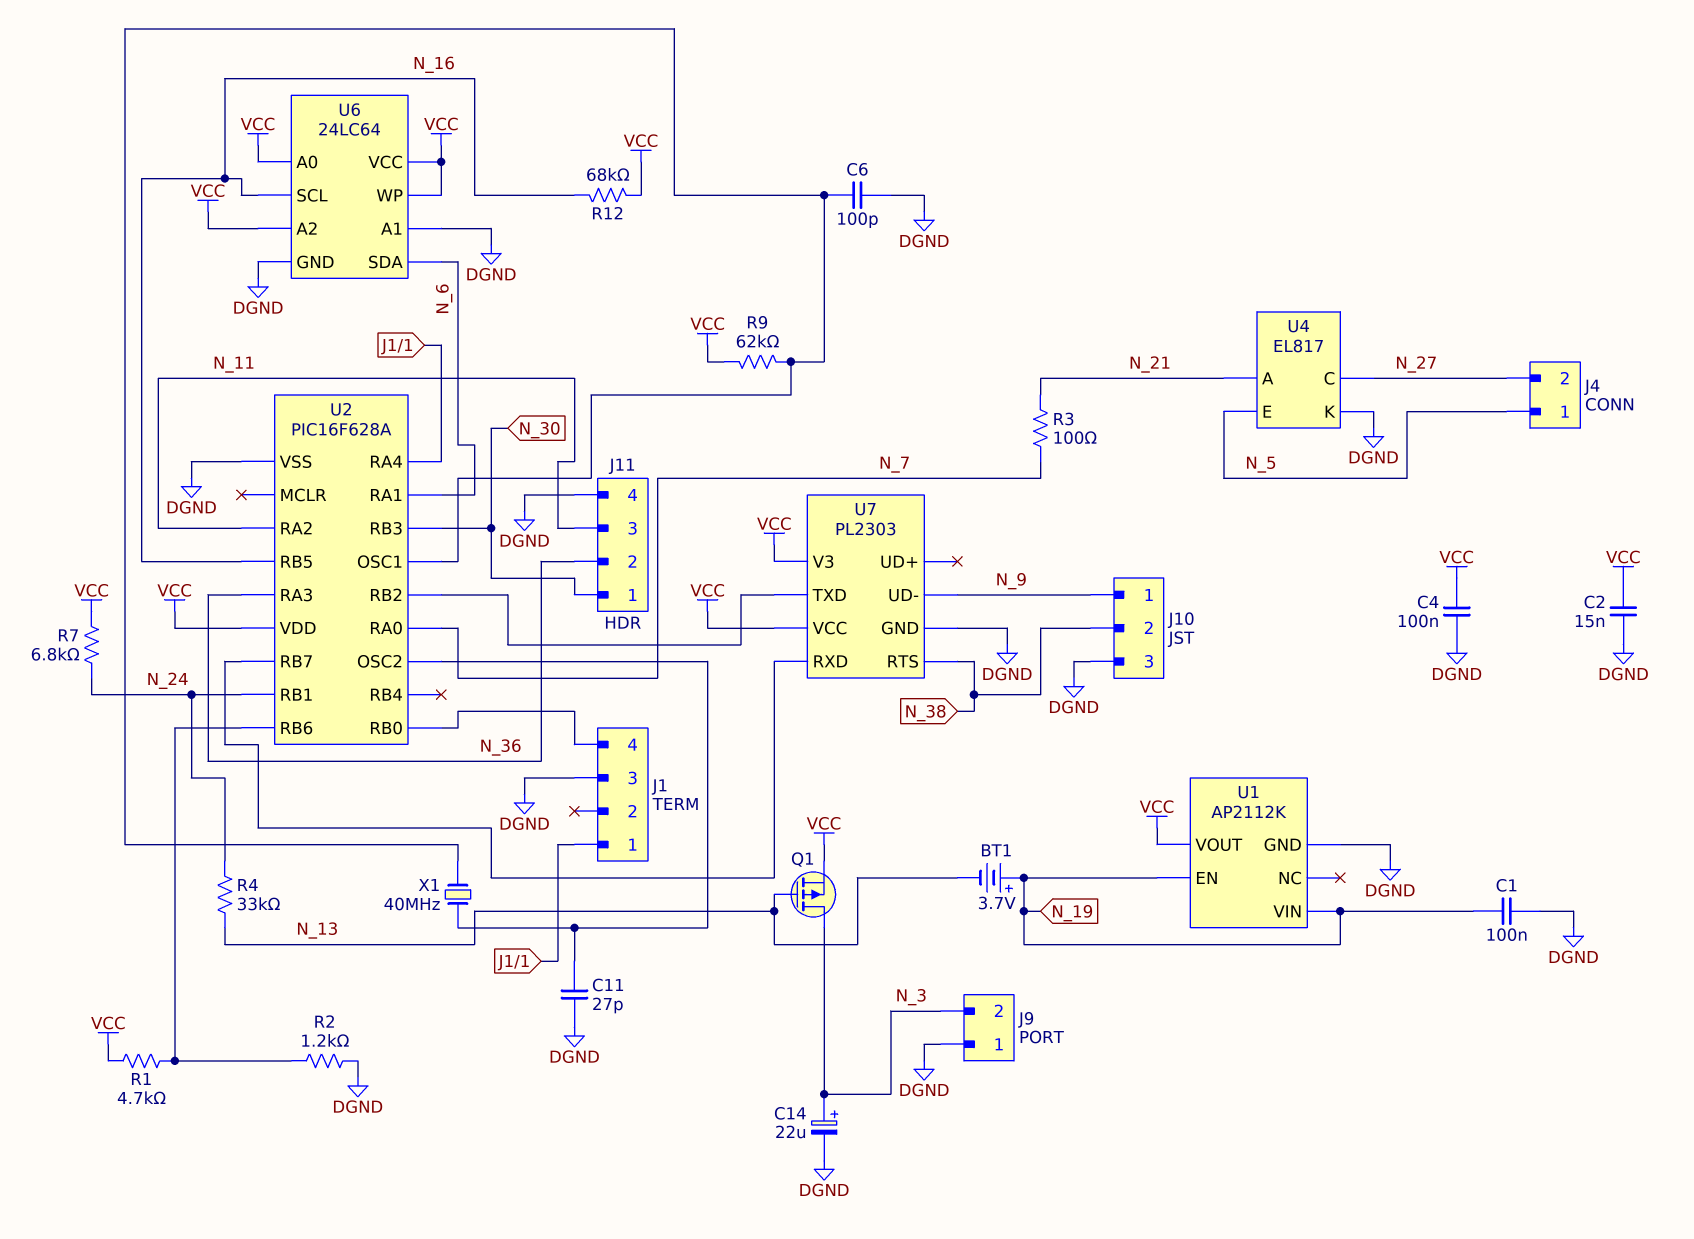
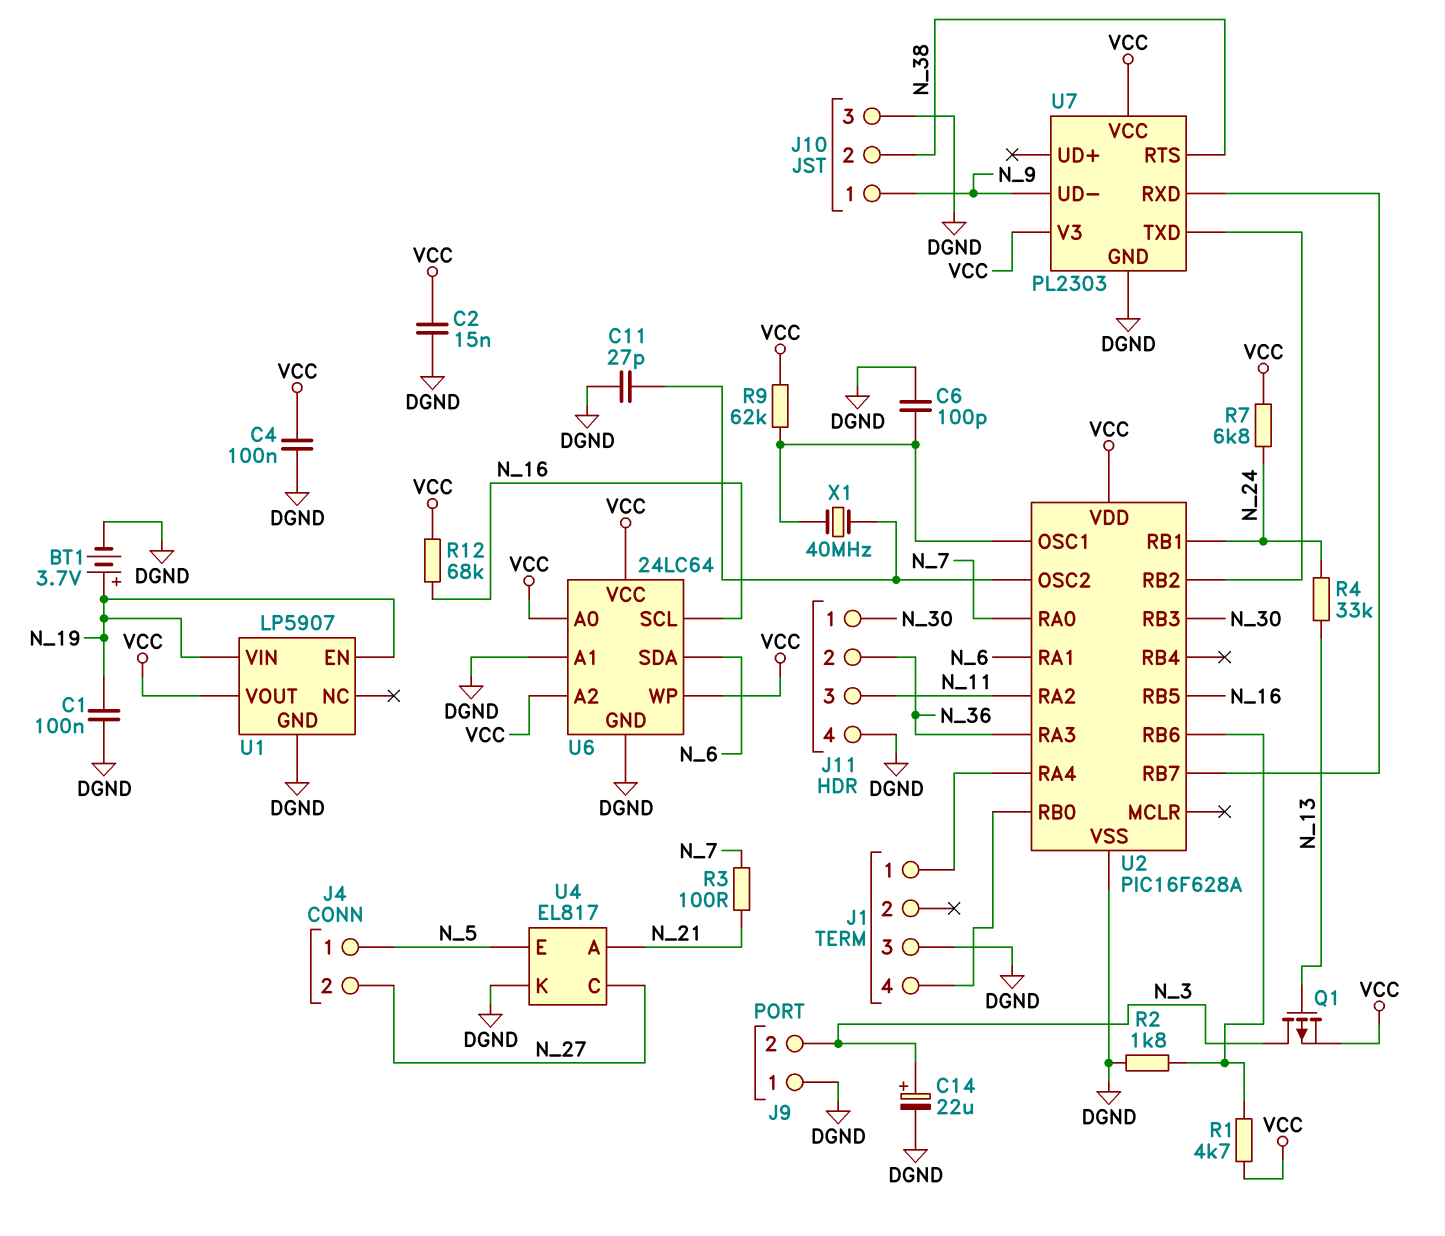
BT1: 3.7V (plus N_19, minus N_13) -> 3.7V (plus N_19, minus DGND)
R2: 1.2k (DGND, U2/RB6) -> 1.8k (DGND, U2/RB6)
U1: AP2112K -> LP5907

